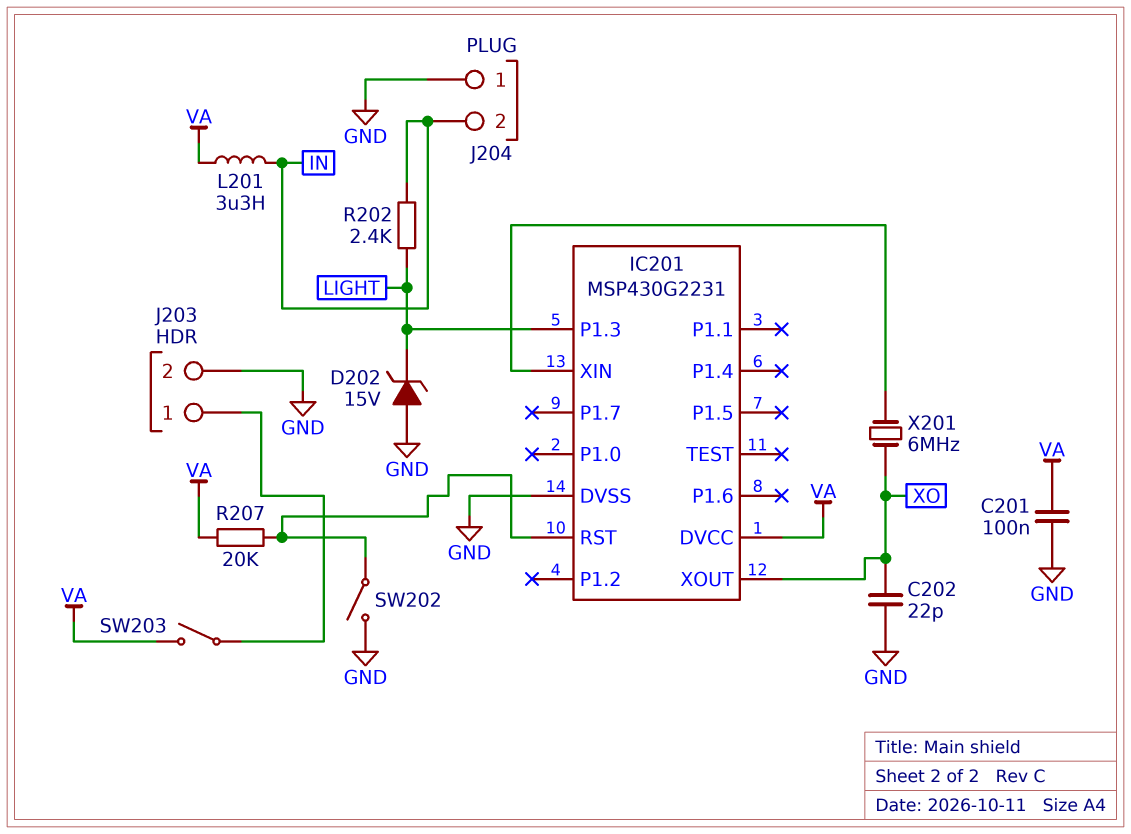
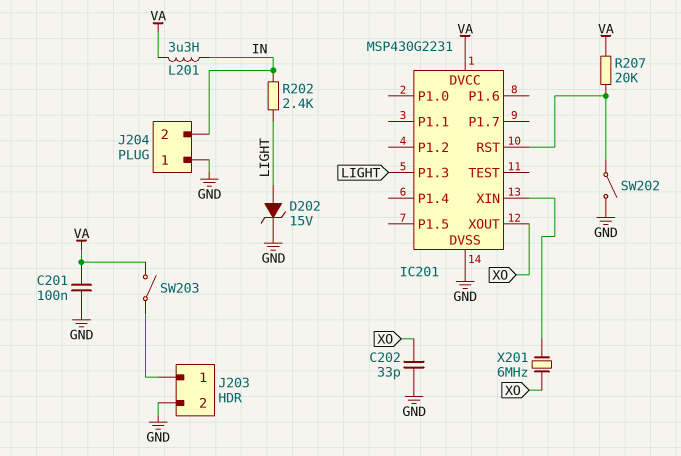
C202: 22pF (GND, XO) -> 33pF (GND, XO)
D202: zener 15V (A GND, K LIGHT) -> zener 15V (A LIGHT, K GND)

